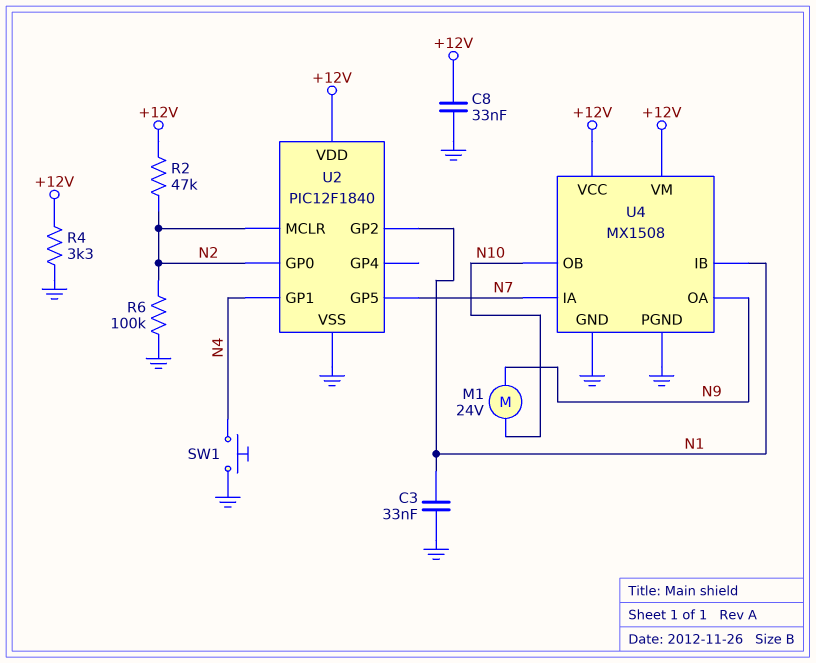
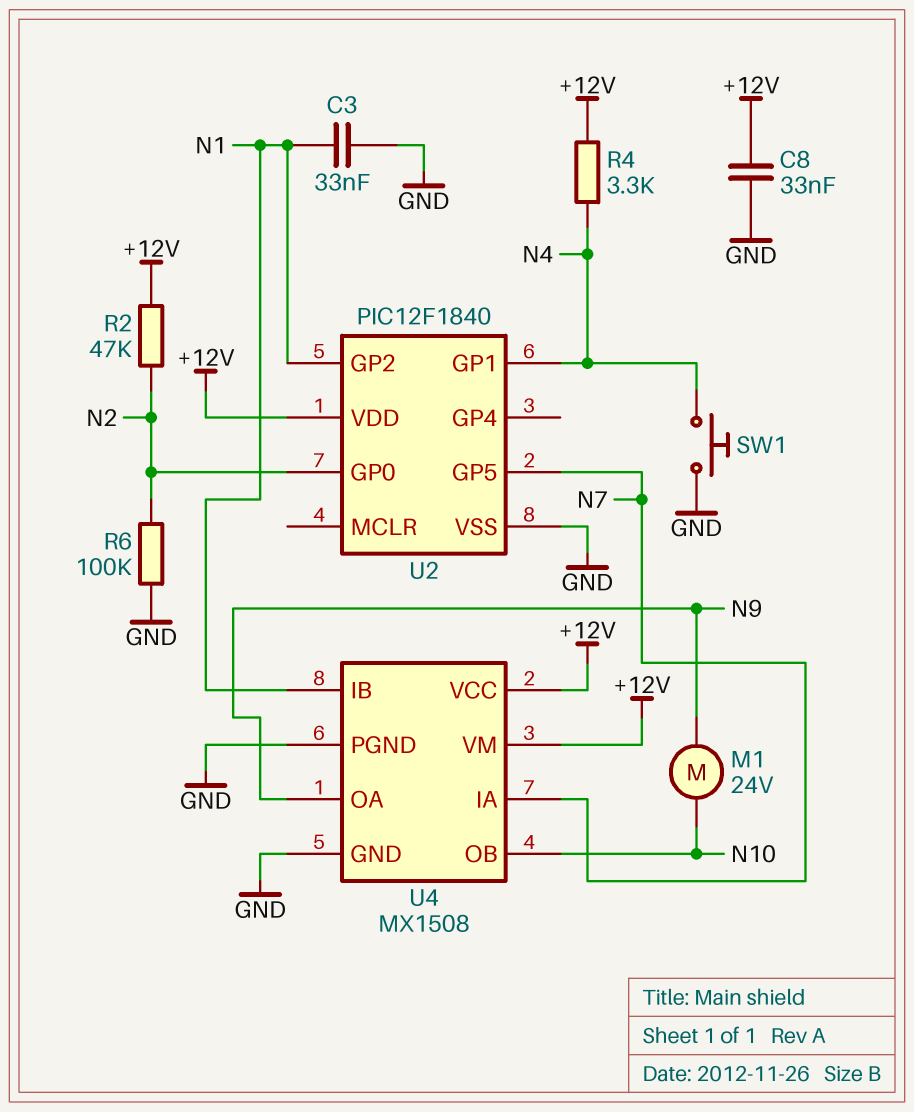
R4: 3.3k (+12V, GND) -> 3.3k (+12V, N4)
U2 pin MCLR: N2 -> none

